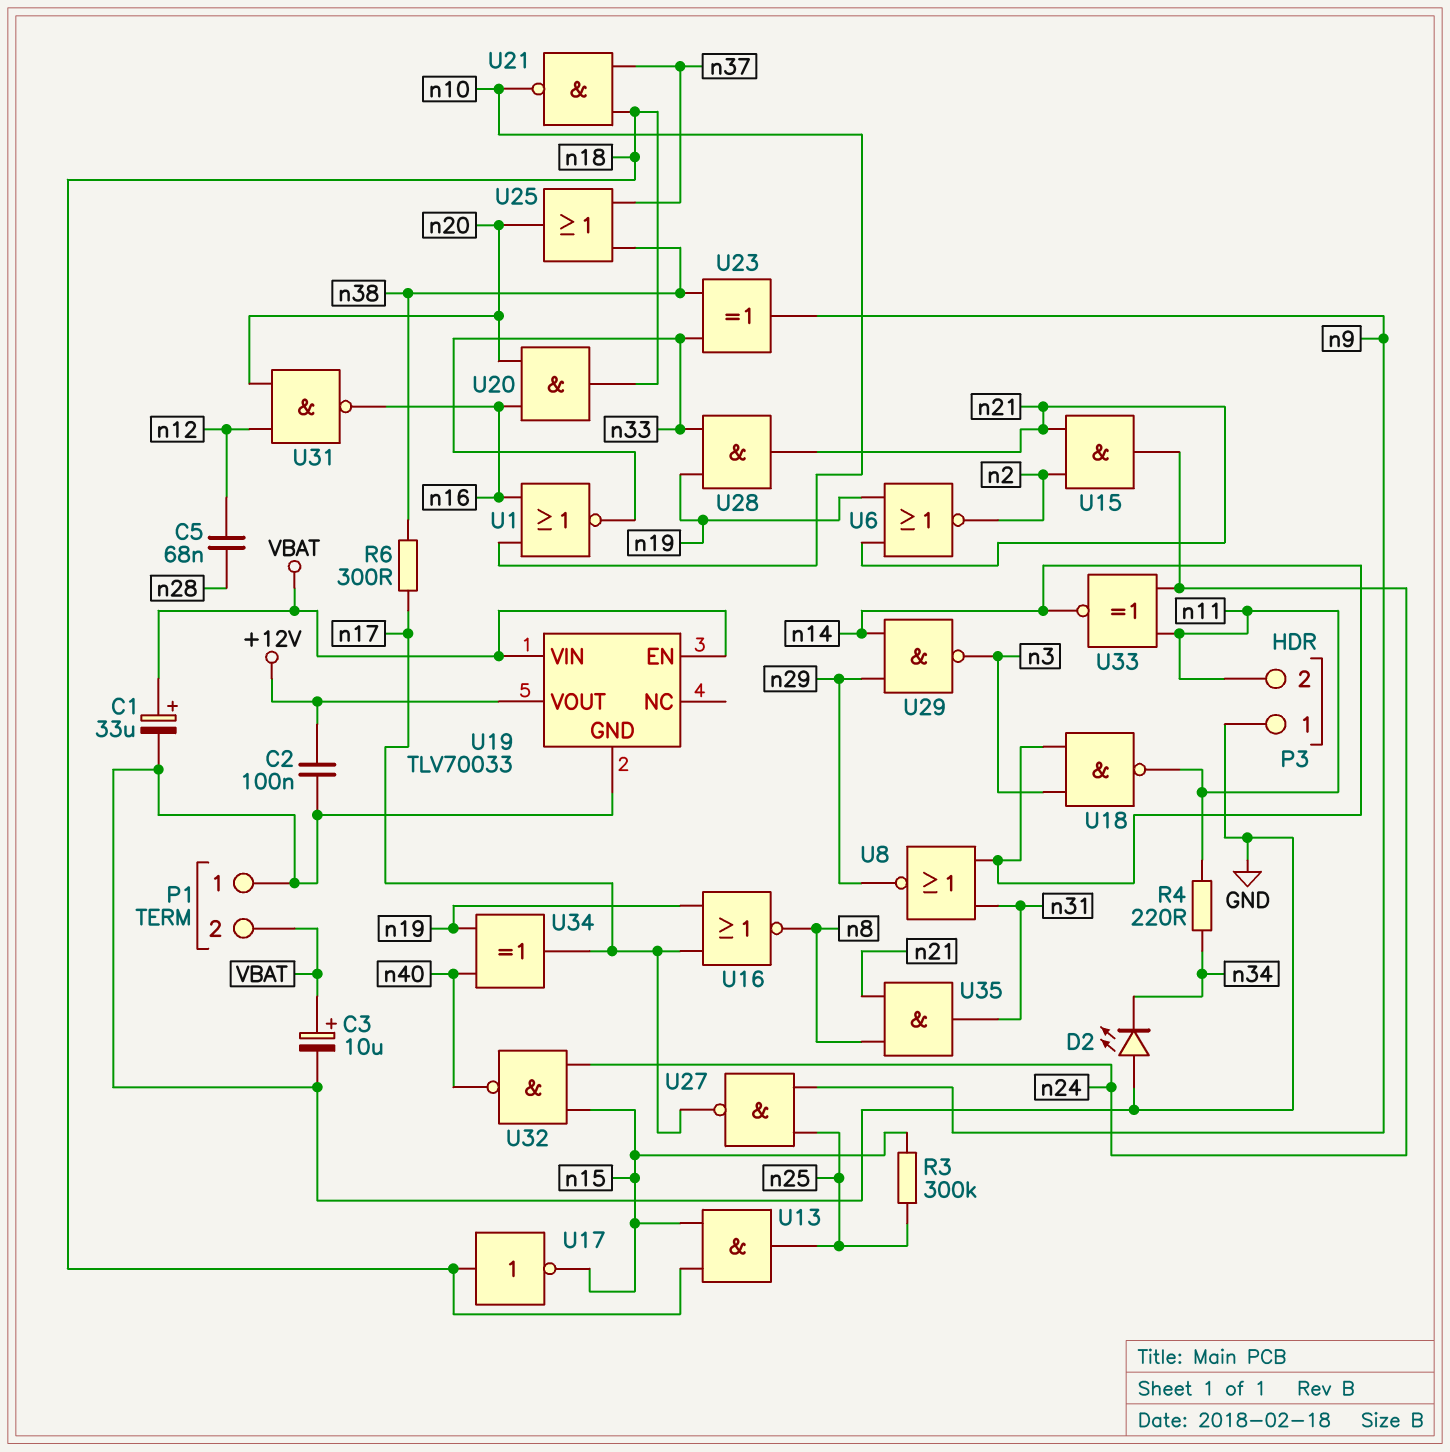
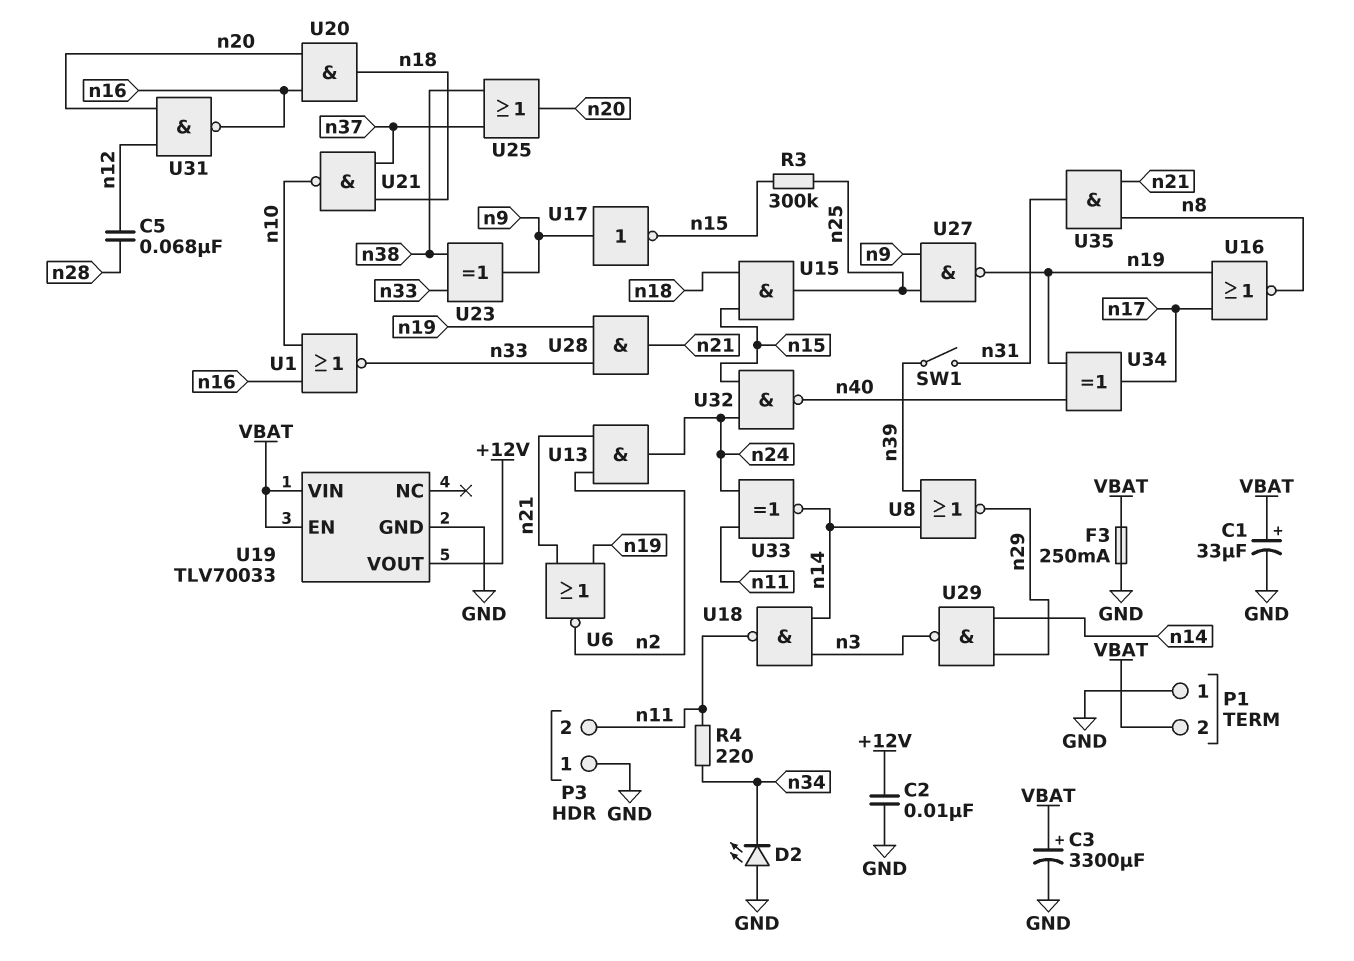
C2: 100nF (+12V, GND) -> 10nF (+12V, GND)
C3: 10uF (plus VBAT, minus GND) -> 3300uF (plus VBAT, minus GND)
F3: none -> 250mA (GND, VBAT)
R6: 300 (n17, n38) -> none
SW1: none -> switch (n31, n39)
U8: NOR (in n14, in n31, out n29) -> NOR (in n14, in n39, out n29)
U13: AND (in n15, in n18, out n25) -> AND (in n2, in n21, out n24)
U15: AND (in n2, in n21, out n24) -> AND (in n15, in n18, out n25)
U17: NOT (in n18, out n15) -> NOT (in n9, out n15)
U27: NAND (in n9, in n25, out n17) -> NAND (in n9, in n25, out n19)

